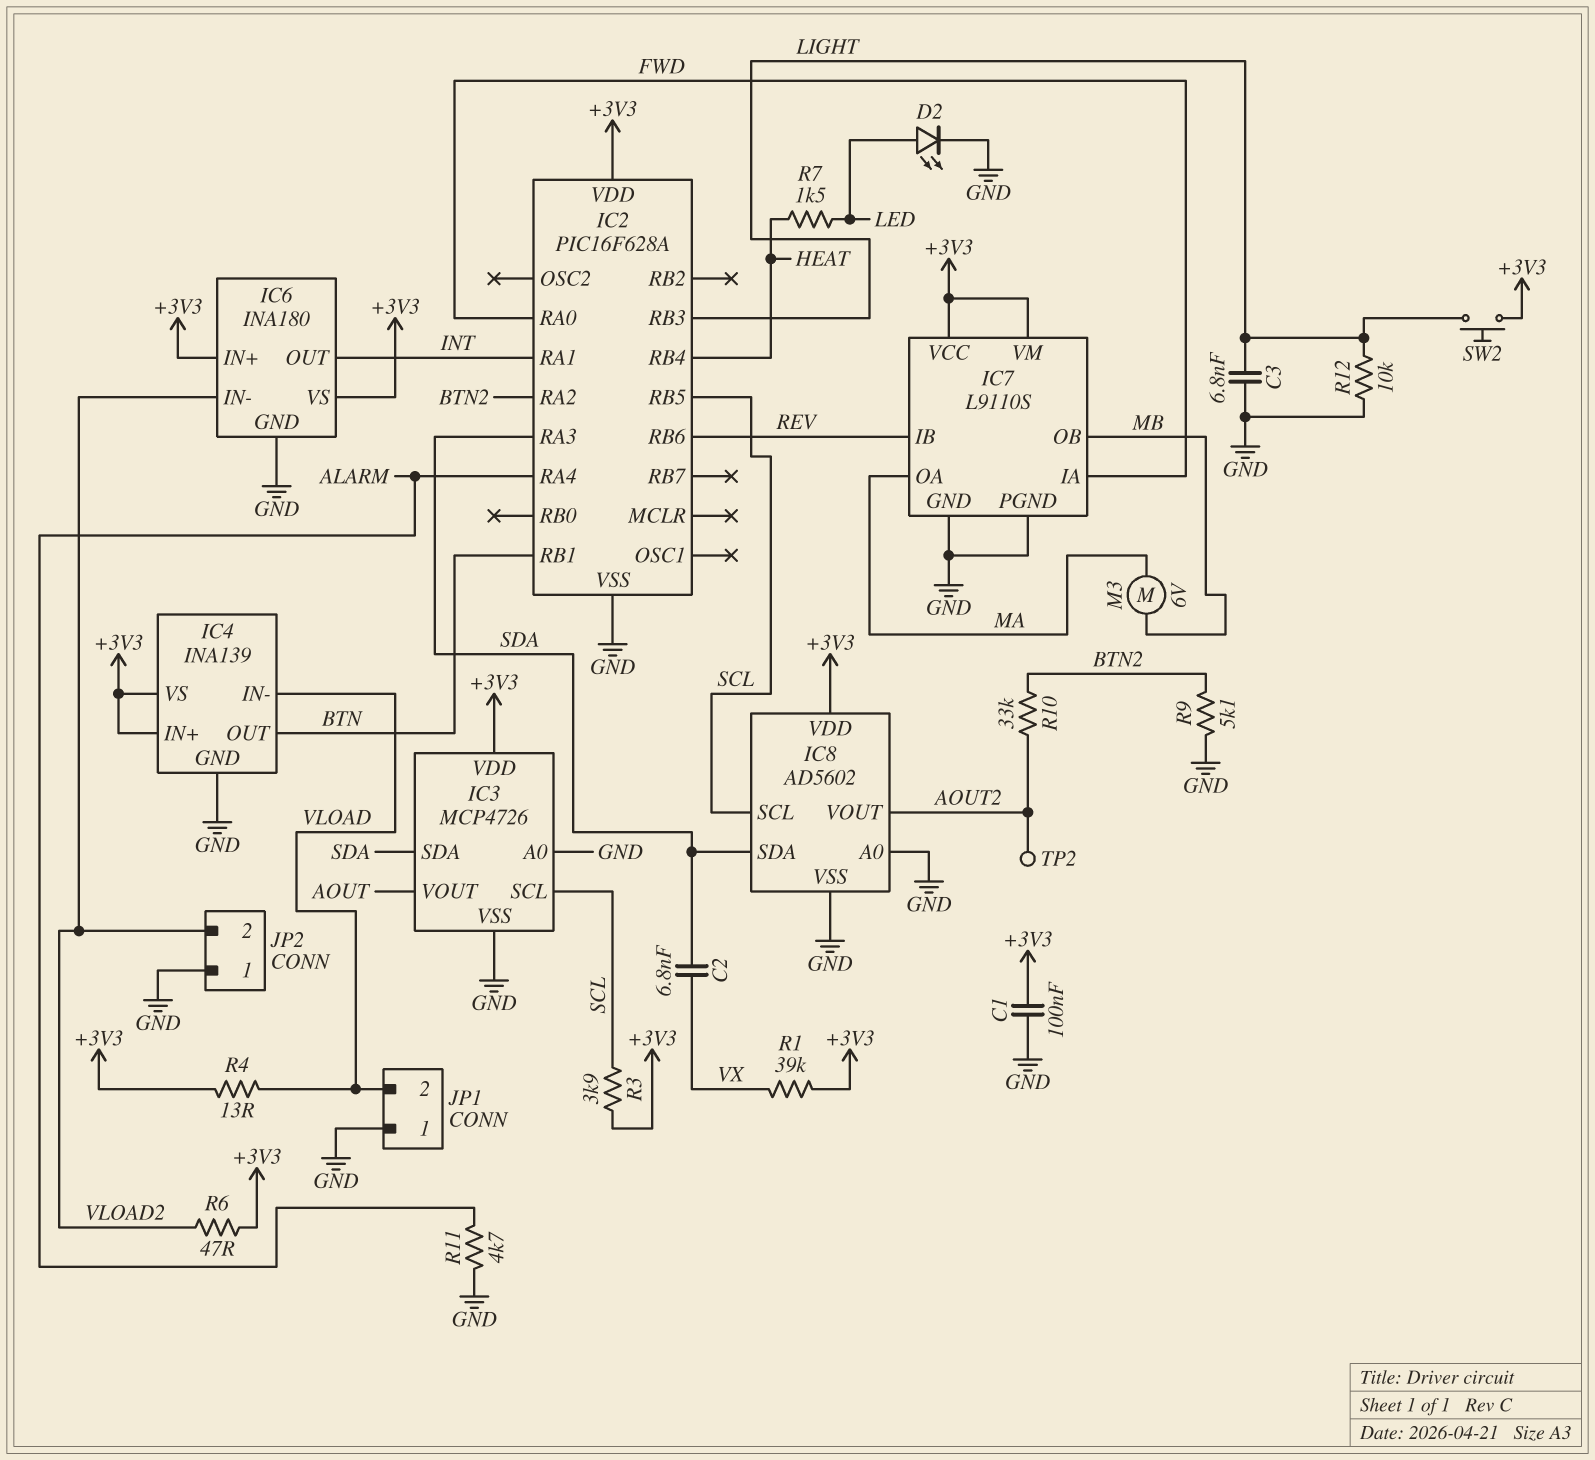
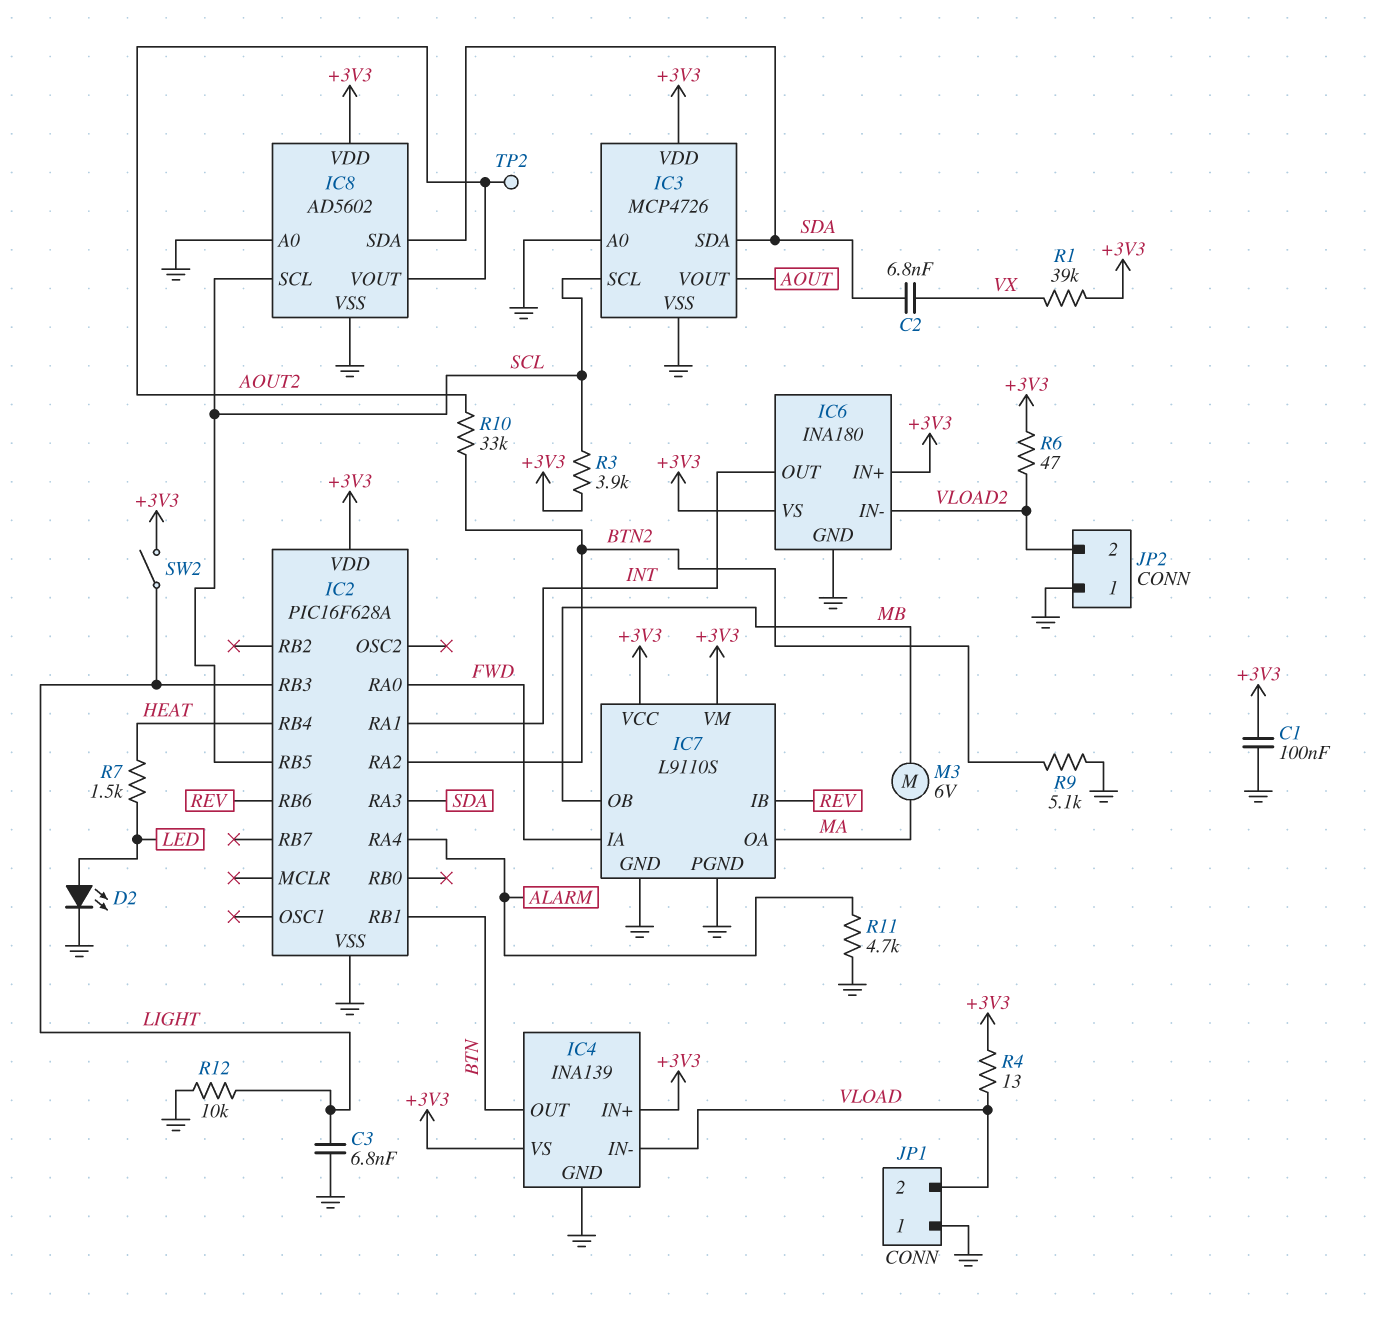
SW2: button (+3V3, LIGHT) -> switch (+3V3, LIGHT)

